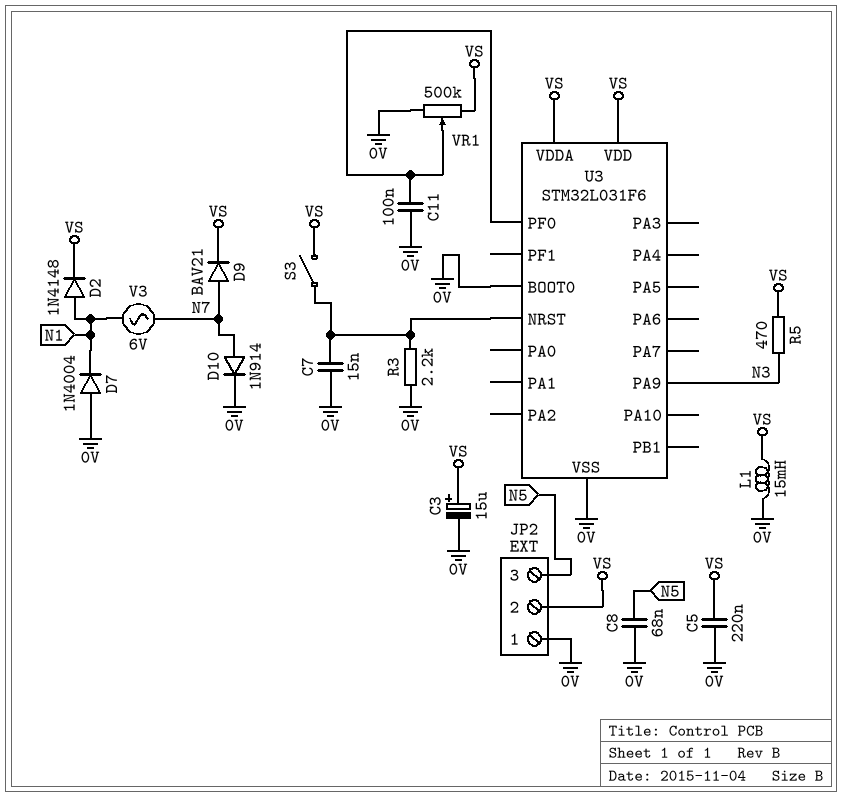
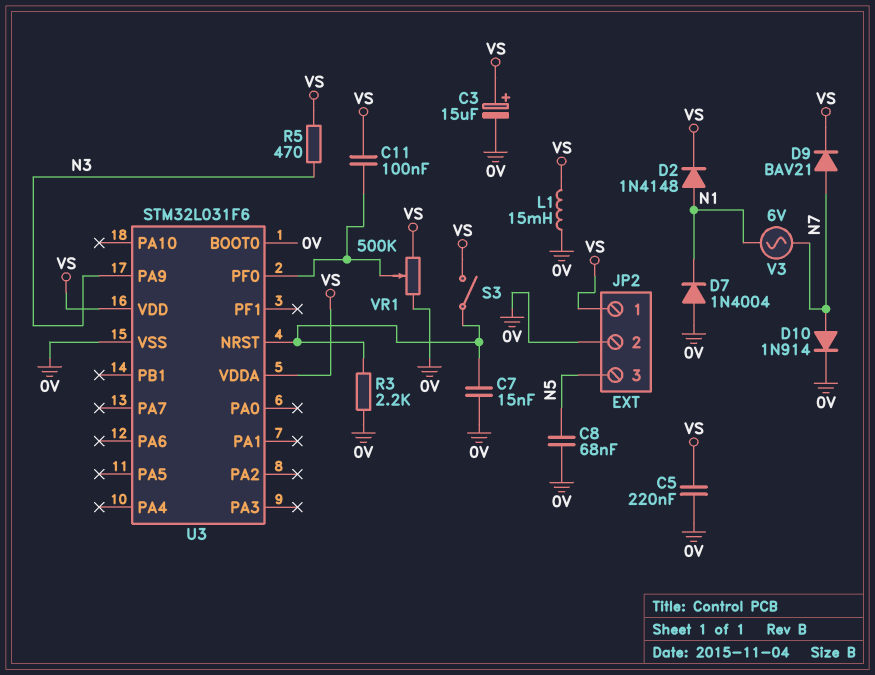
C11: 100nF (0V, U3/PF0) -> 100nF (U3/PF0, VS)
JP2 pin 1: 0V -> VS
JP2 pin 2: VS -> 0V

